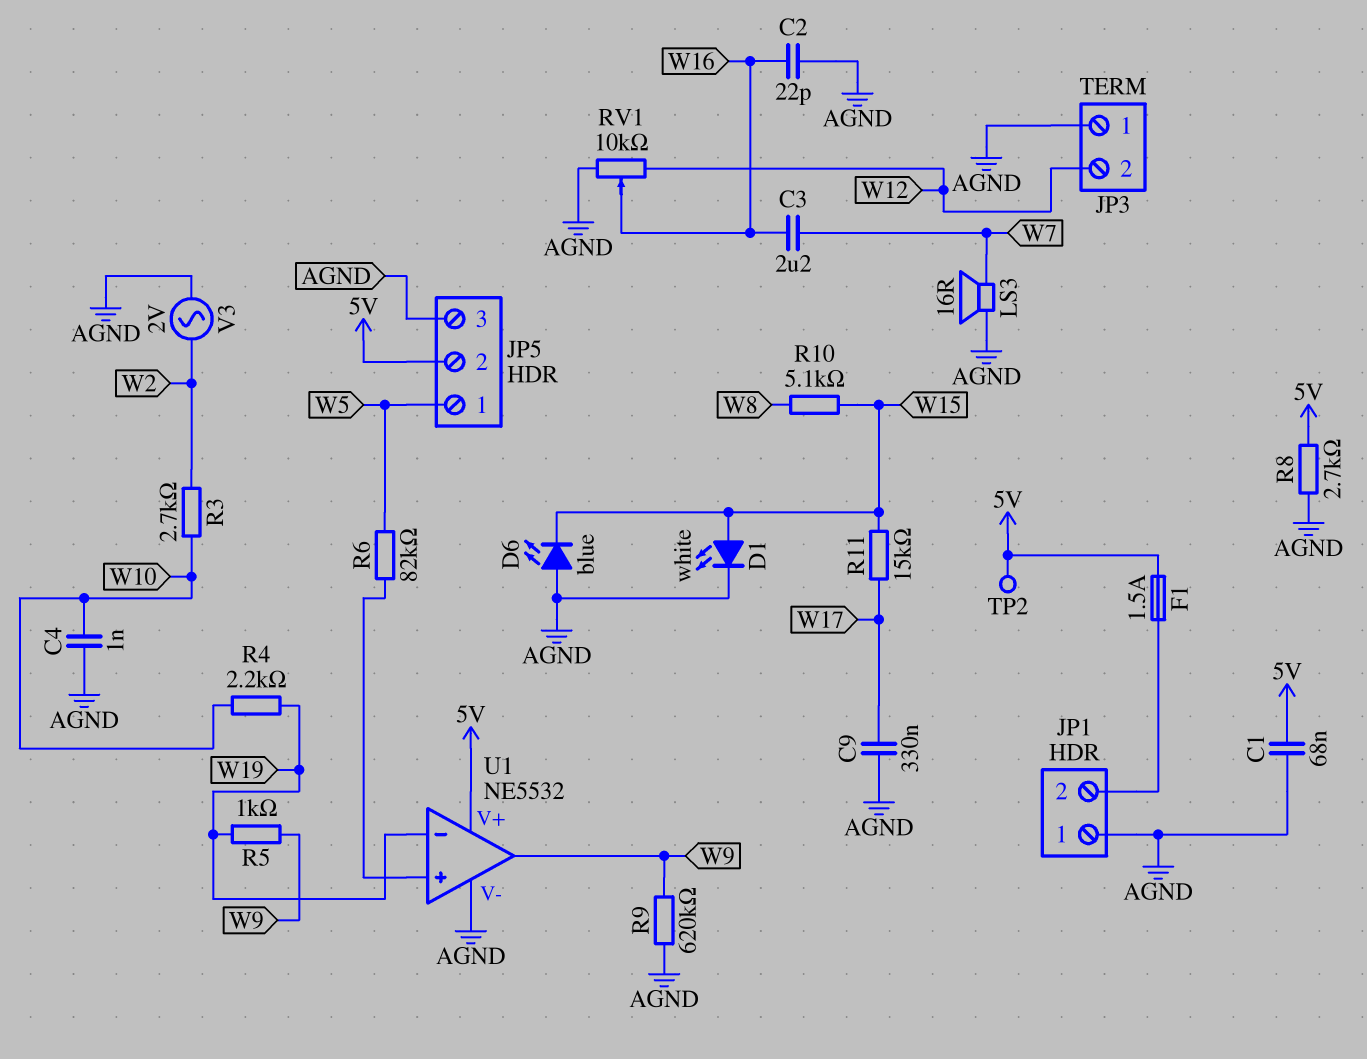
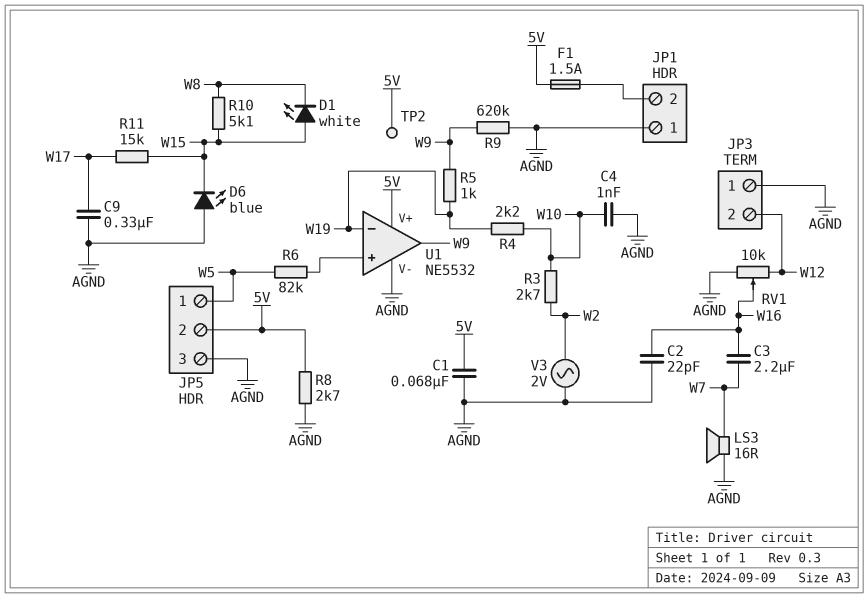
D1: LED white (A W15, K AGND) -> LED white (A W15, K W8)

